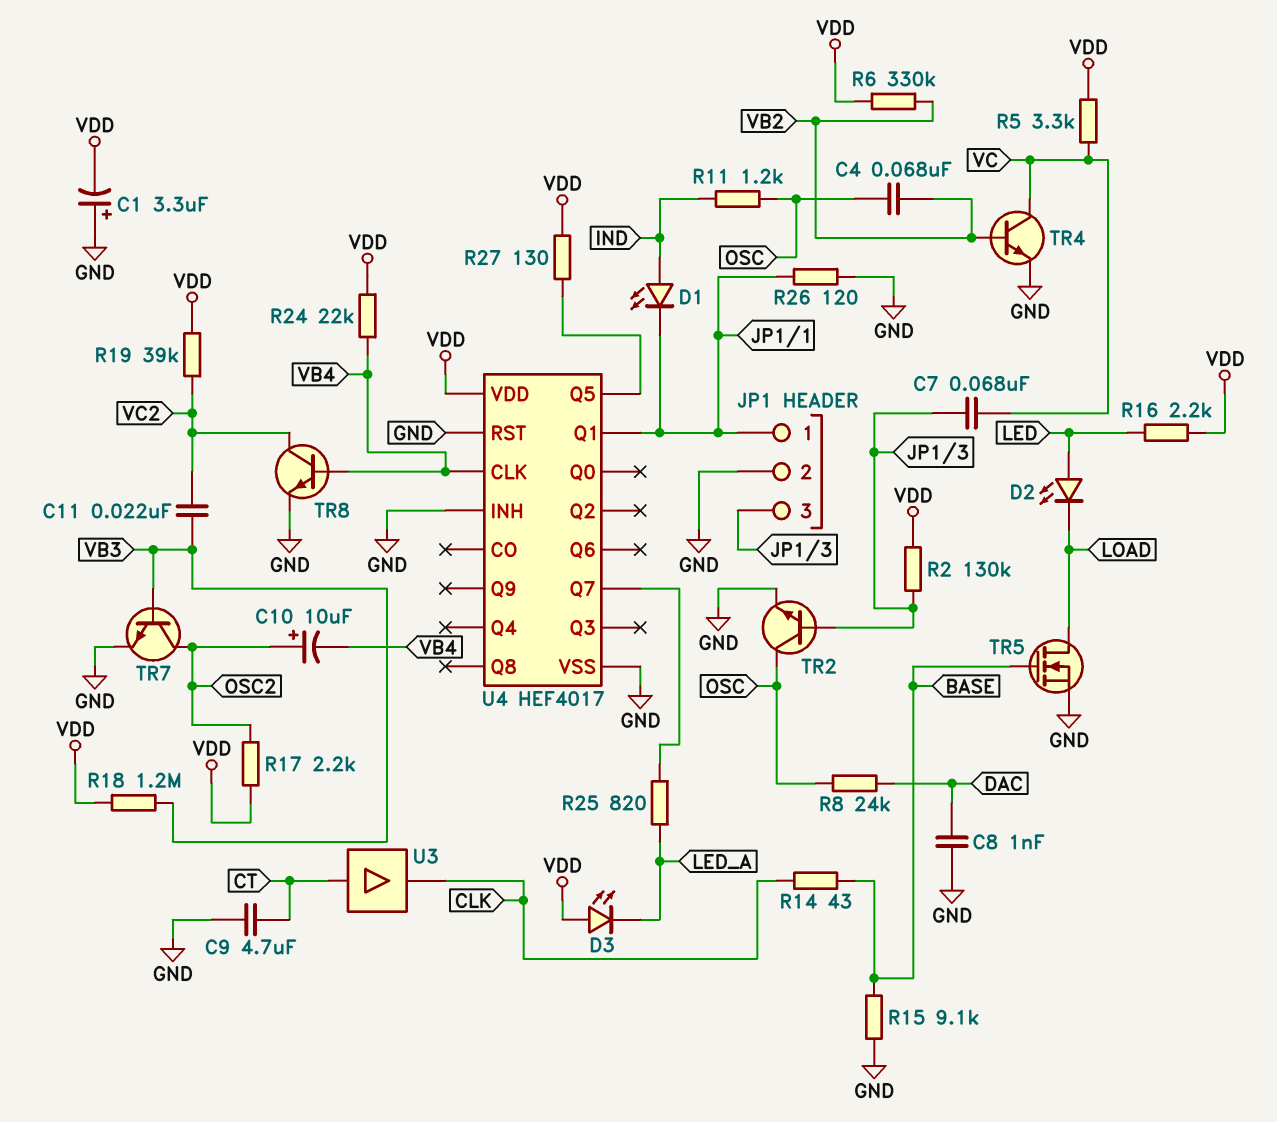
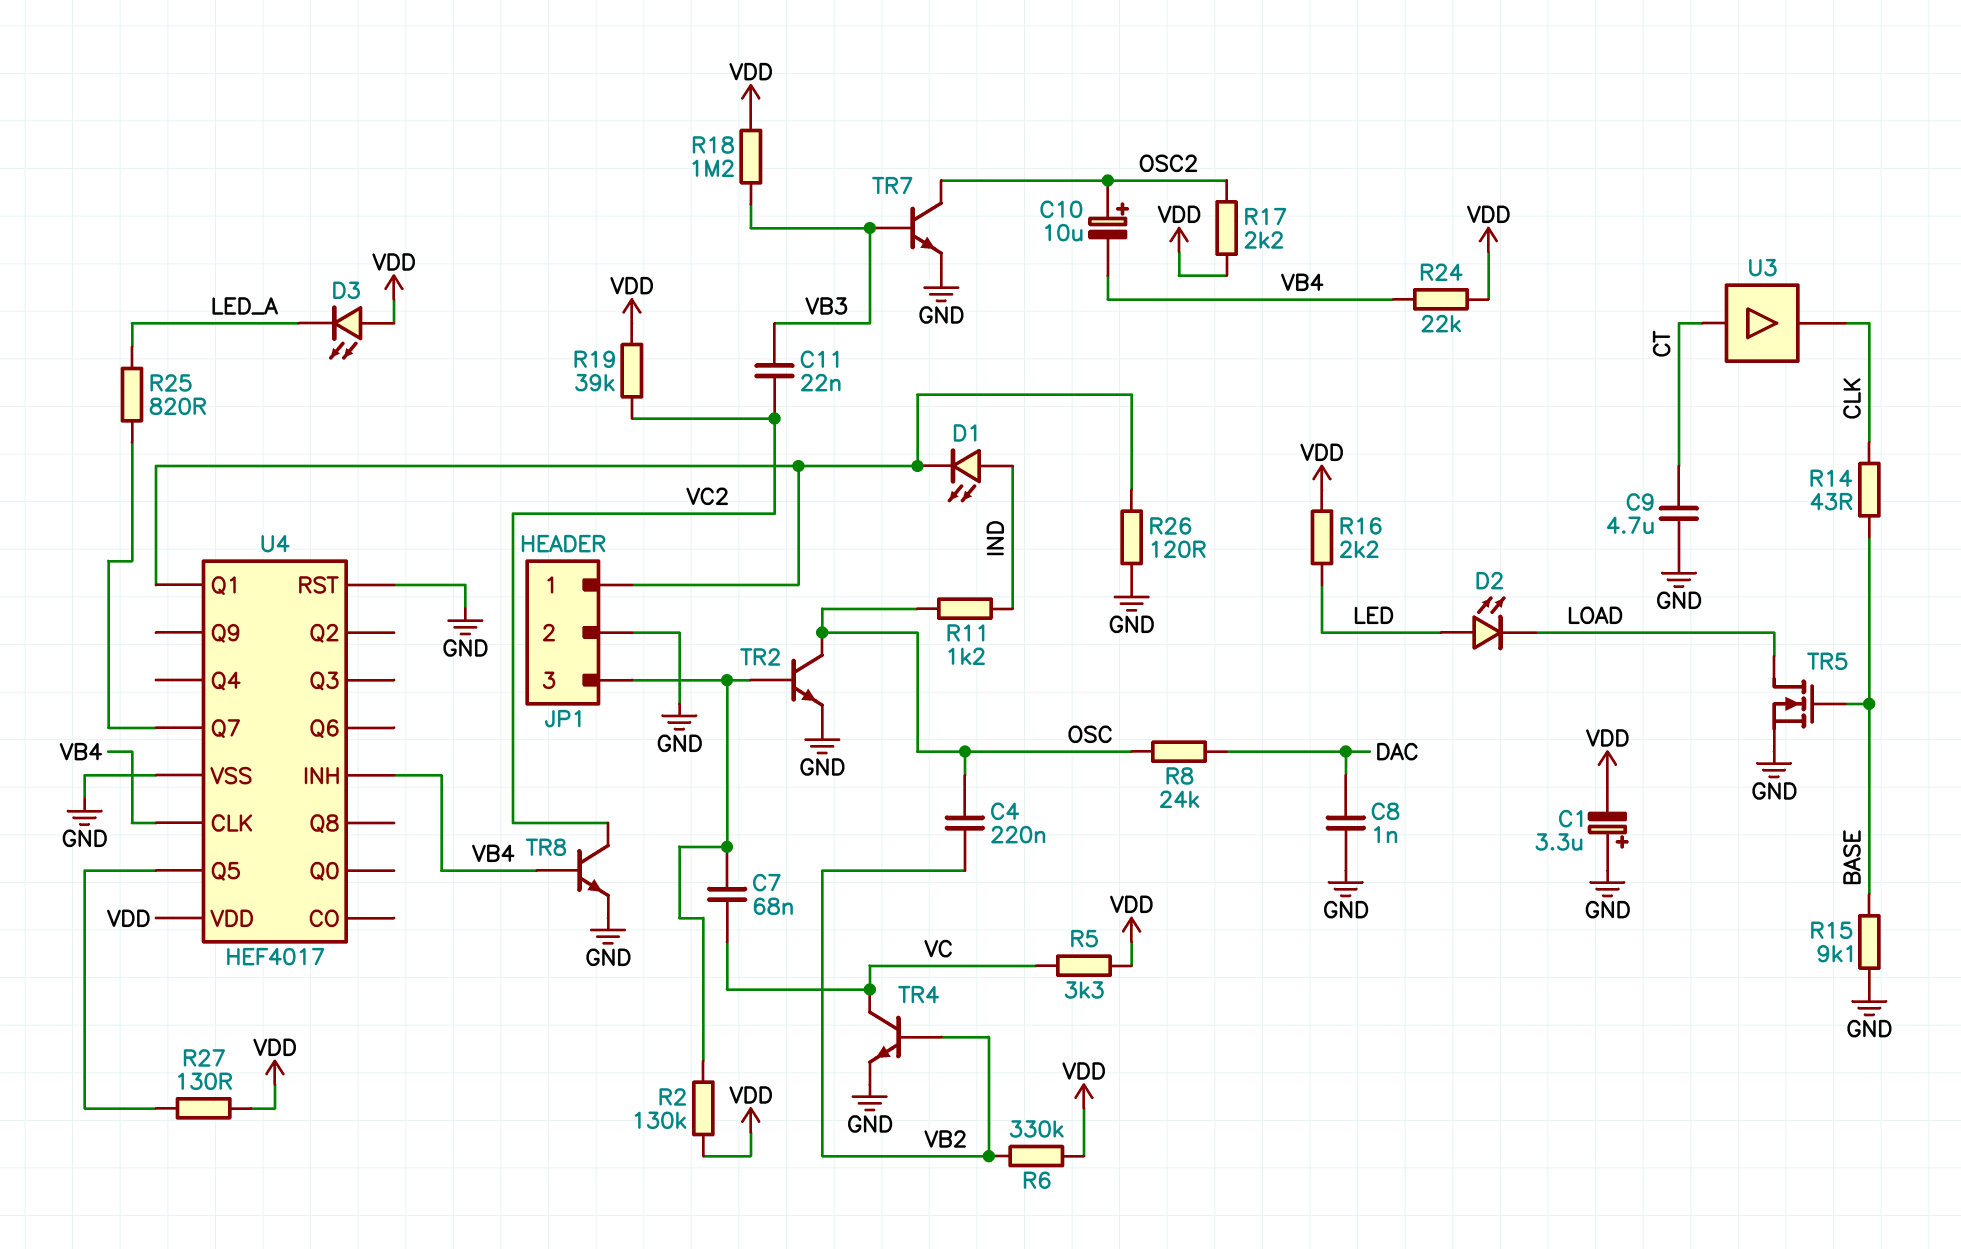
C4: 68nF (OSC, VB2) -> 220nF (OSC, VB2)
U4 pin INH: GND -> VB4

